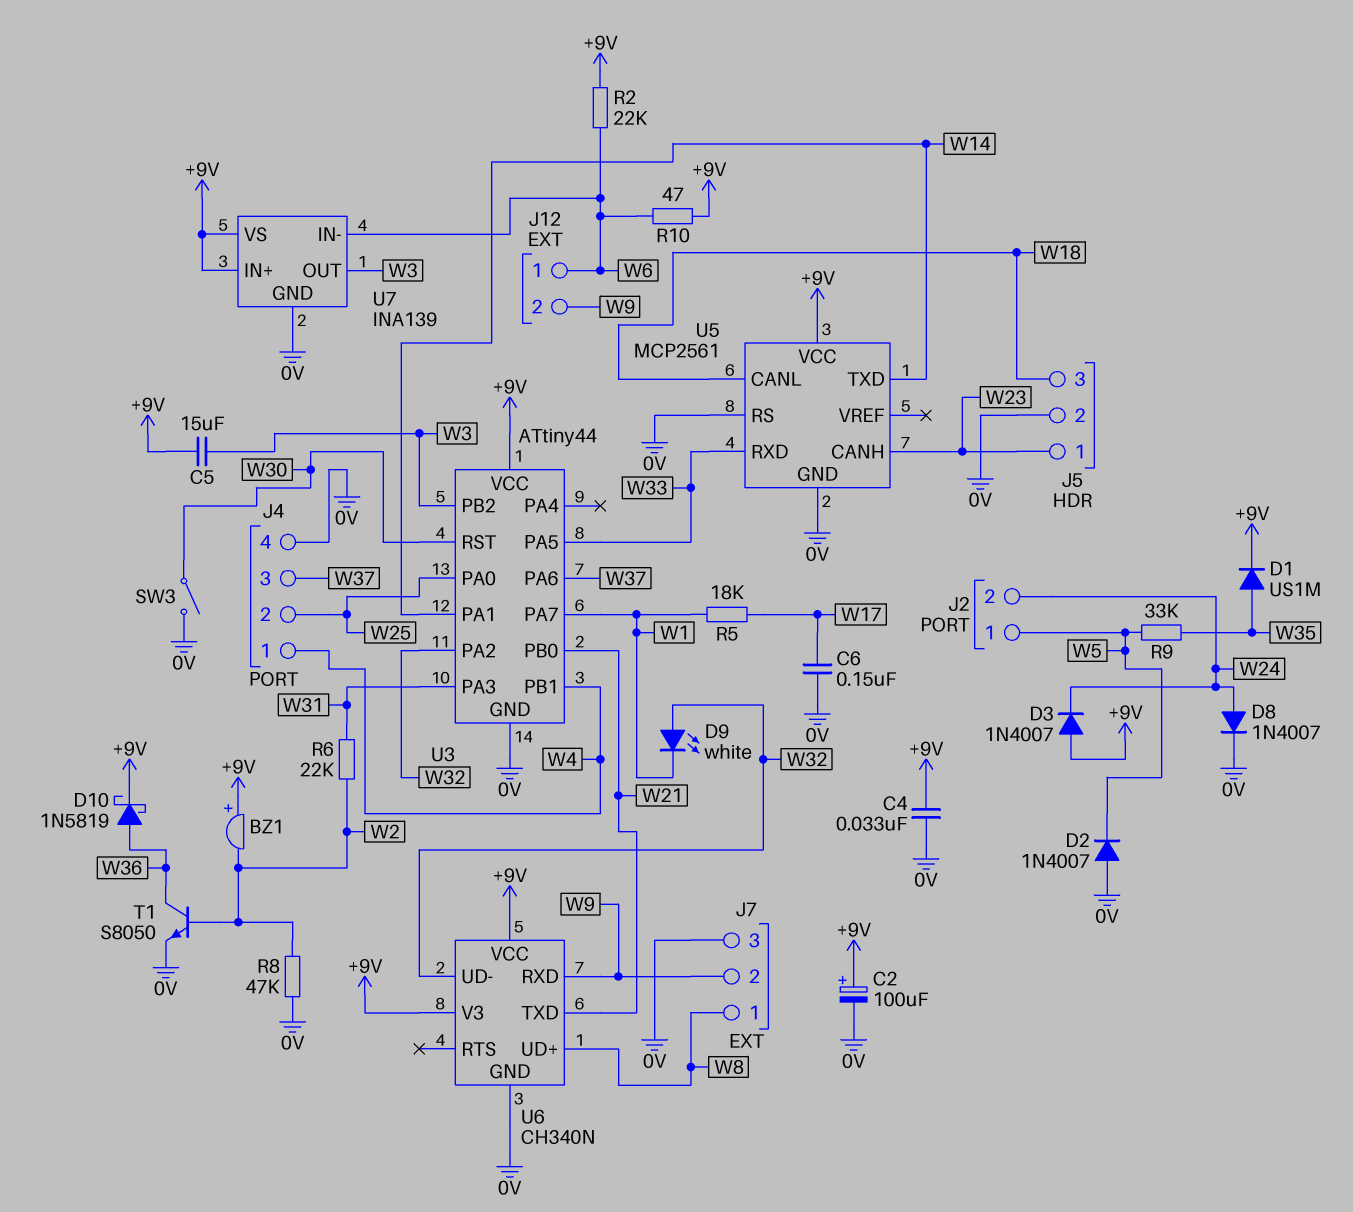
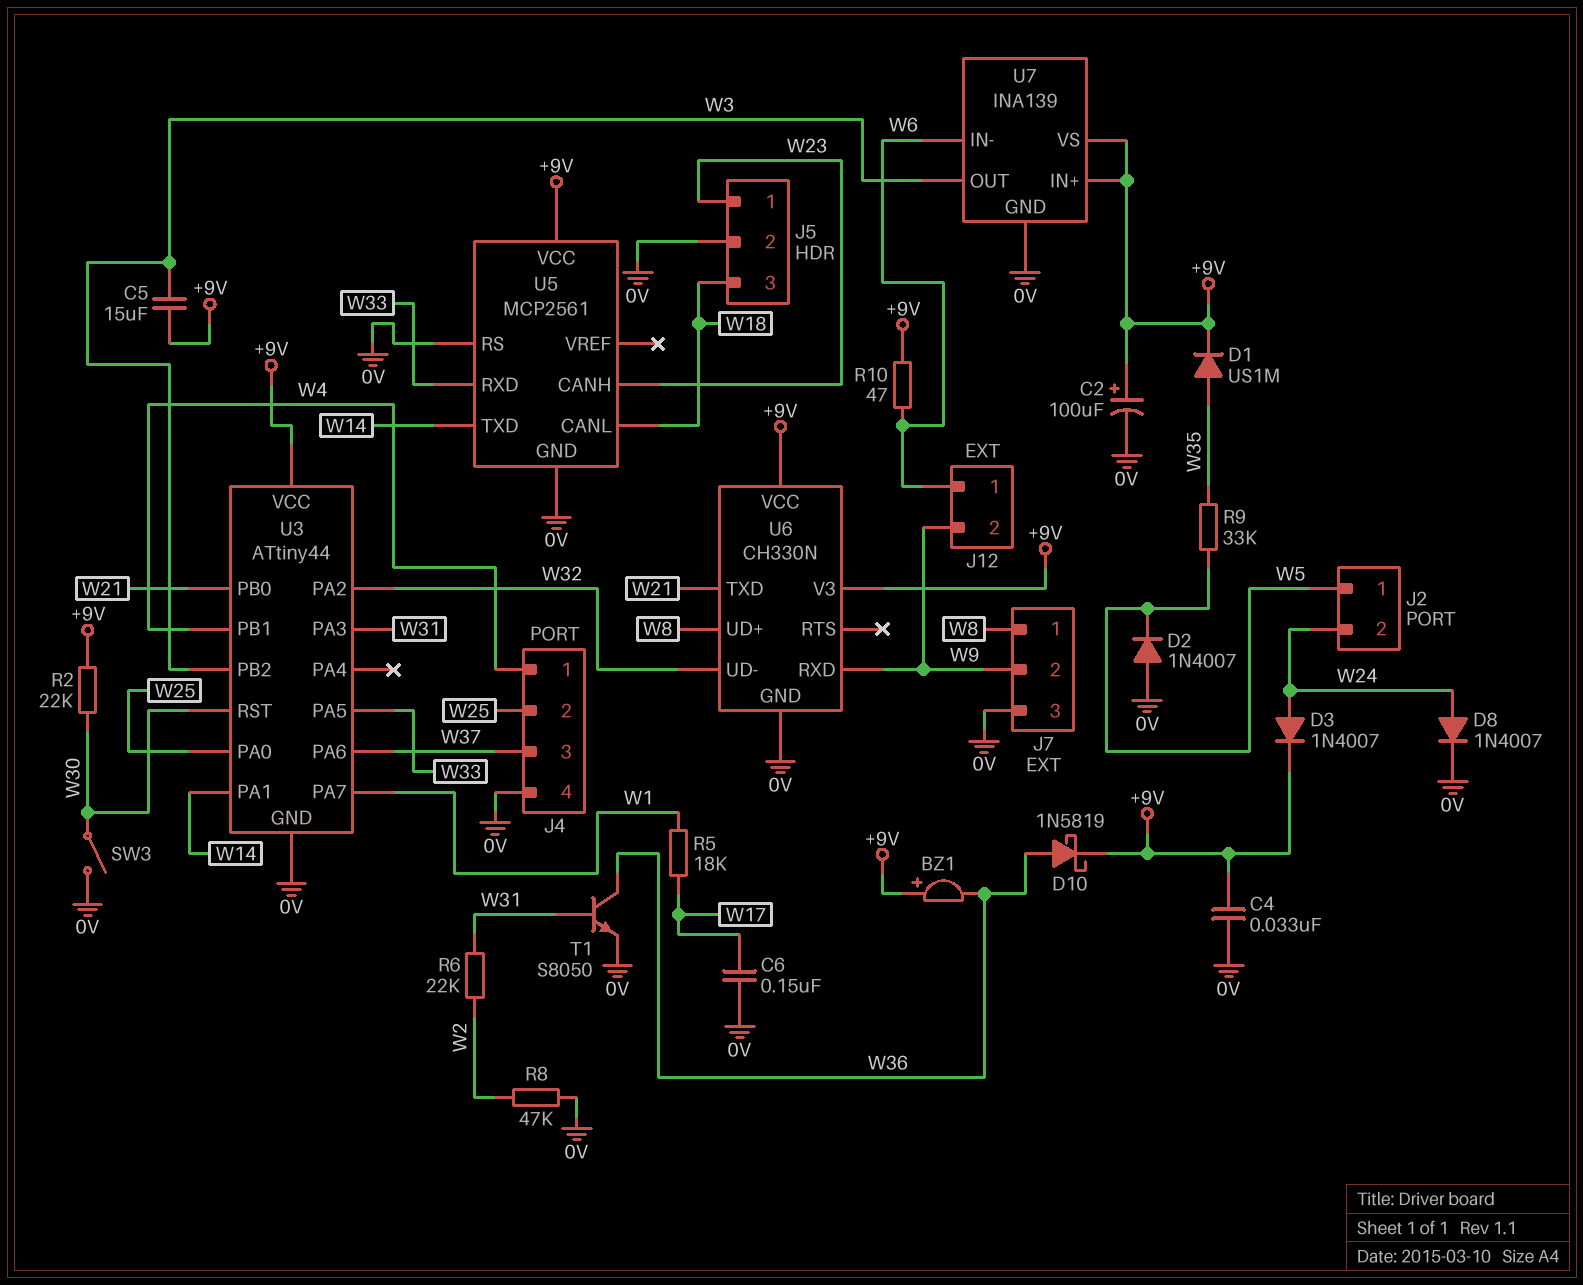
BZ1: buzzer (plus +9V, minus W2) -> buzzer (plus +9V, minus W36)
D3: diode 1N4007 (A +9V, K W24) -> diode 1N4007 (A W24, K +9V)
D9: LED white (A W32, K W1) -> none
R2: 22k (+9V, W6) -> 22k (+9V, W30)
T1: NPN S8050 (B W2, C W36, E 0V) -> NPN S8050 (B W31, C W36, E 0V)
U6: CH340N -> CH330N

